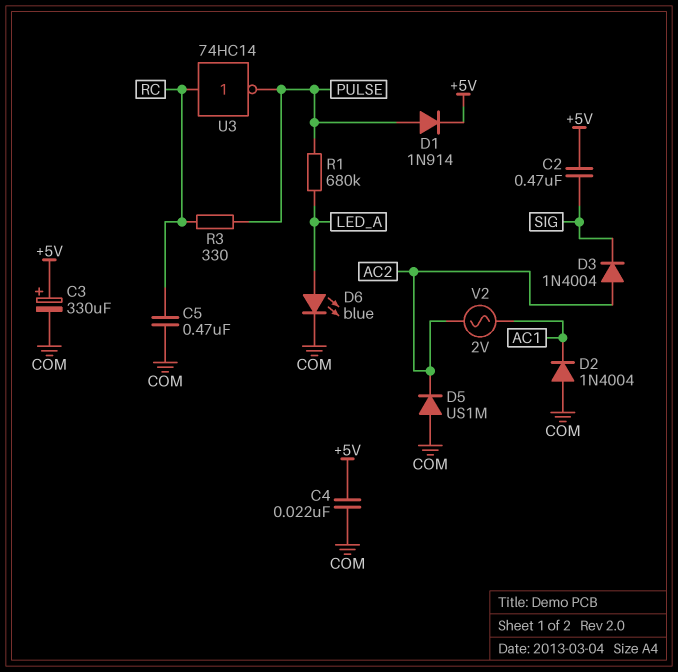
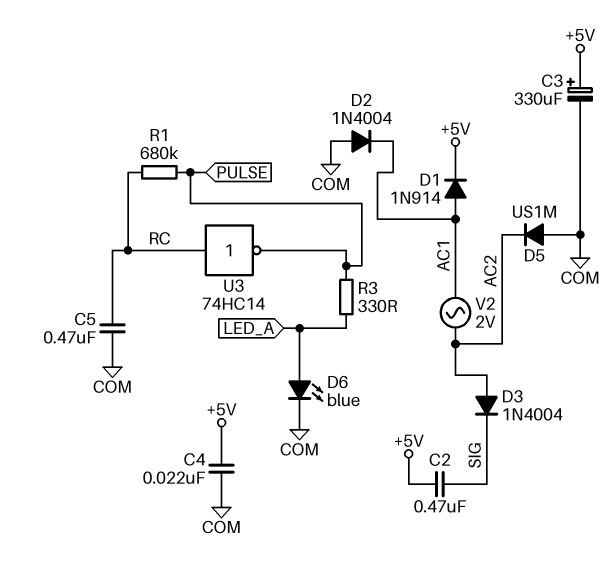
D1: diode 1N914 (A PULSE, K +5V) -> diode 1N914 (A AC1, K +5V)
R1: 680k (LED_A, PULSE) -> 680k (PULSE, RC)
R3: 330 (PULSE, RC) -> 330 (LED_A, PULSE)

